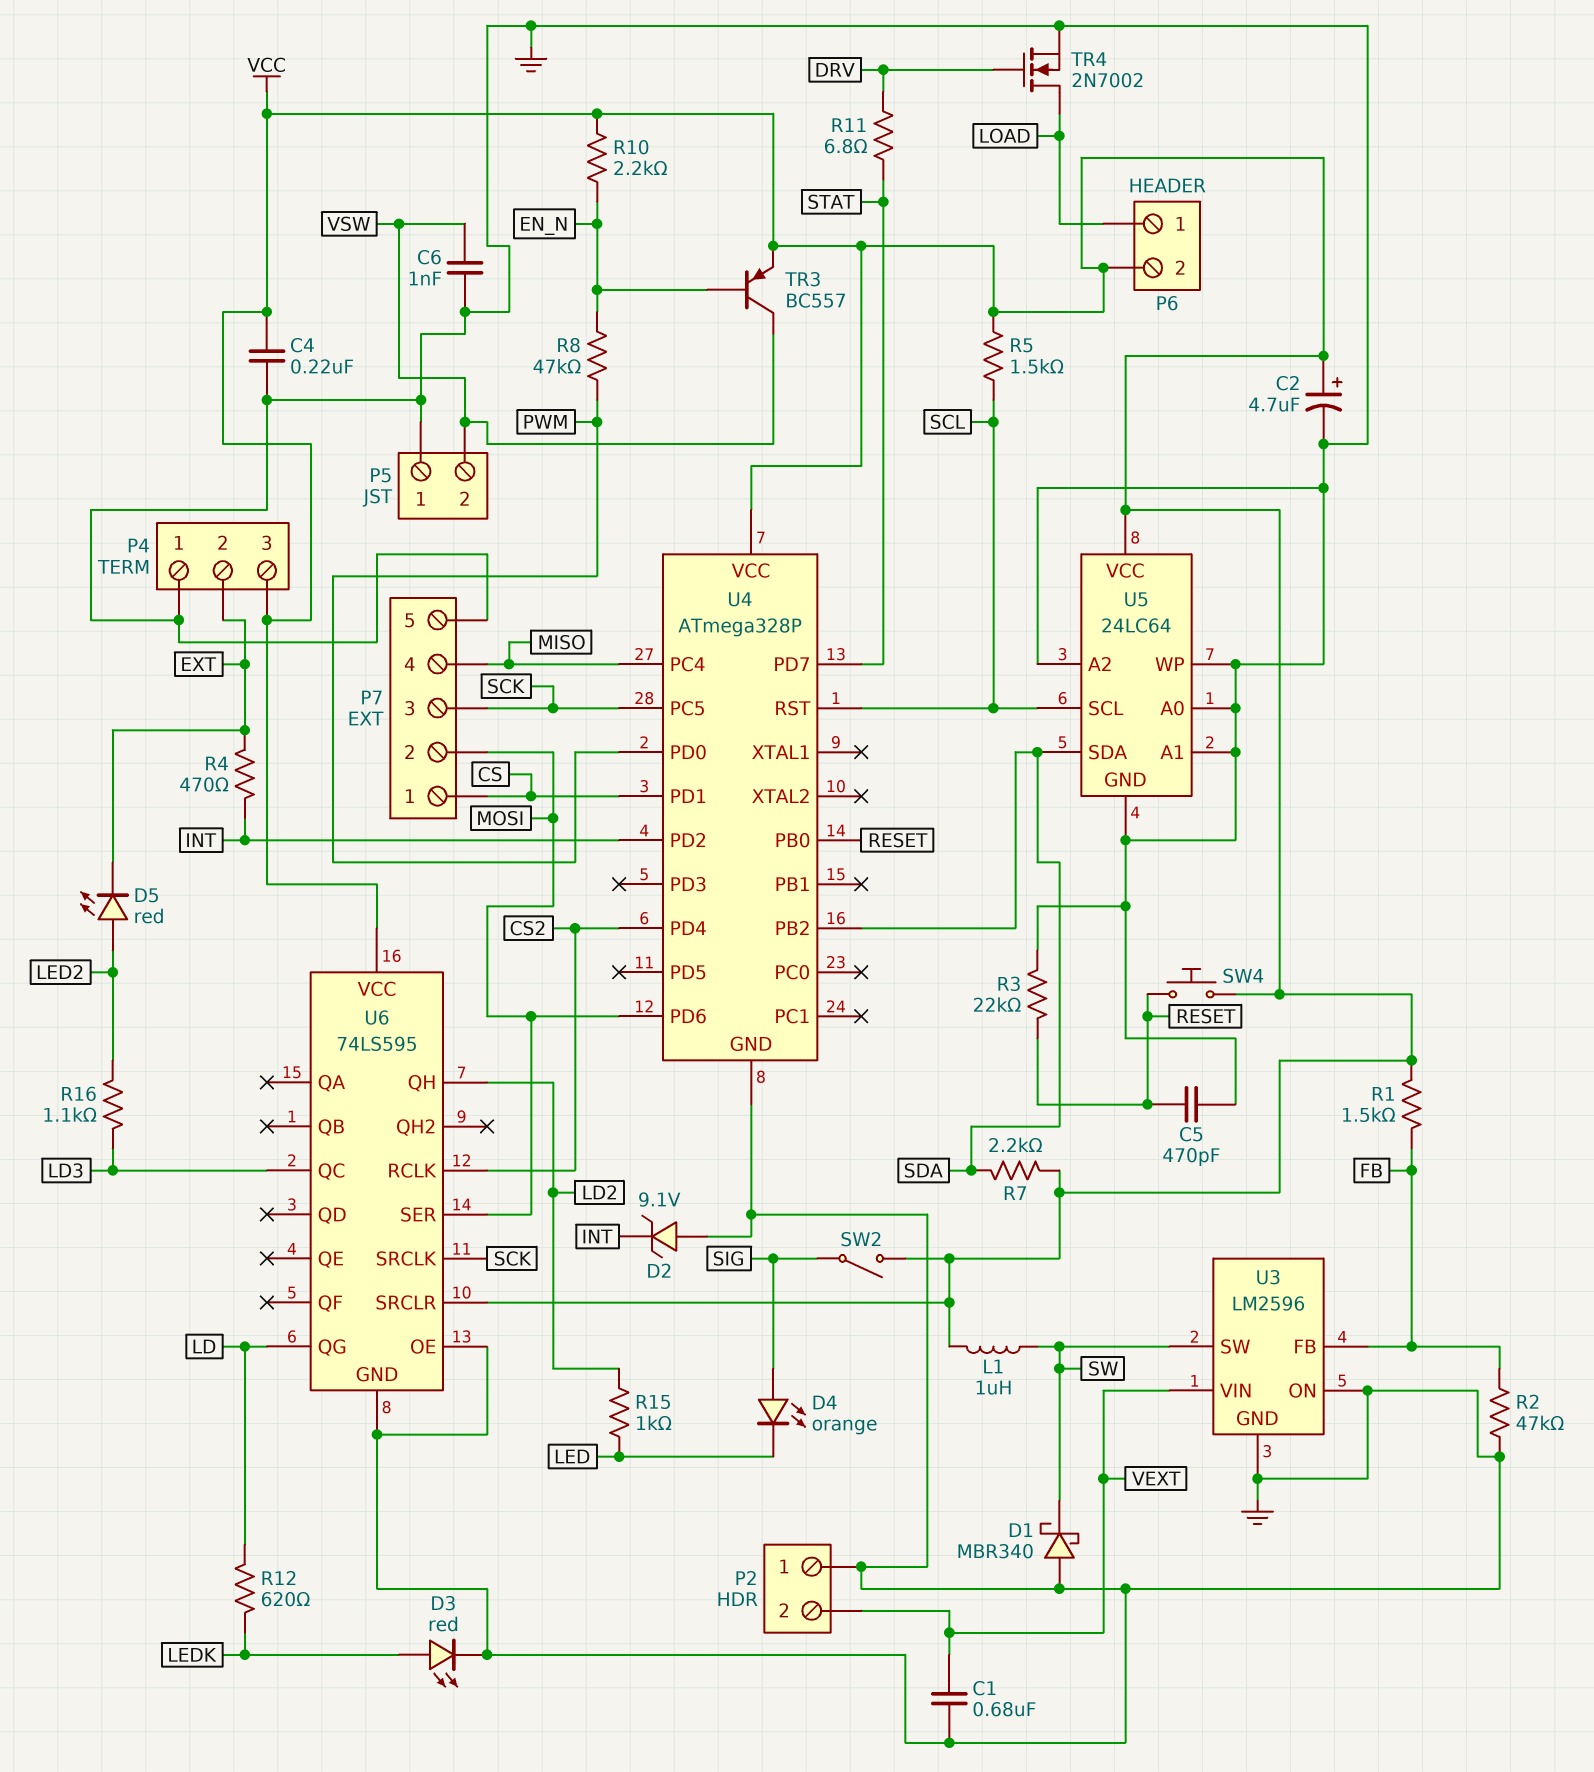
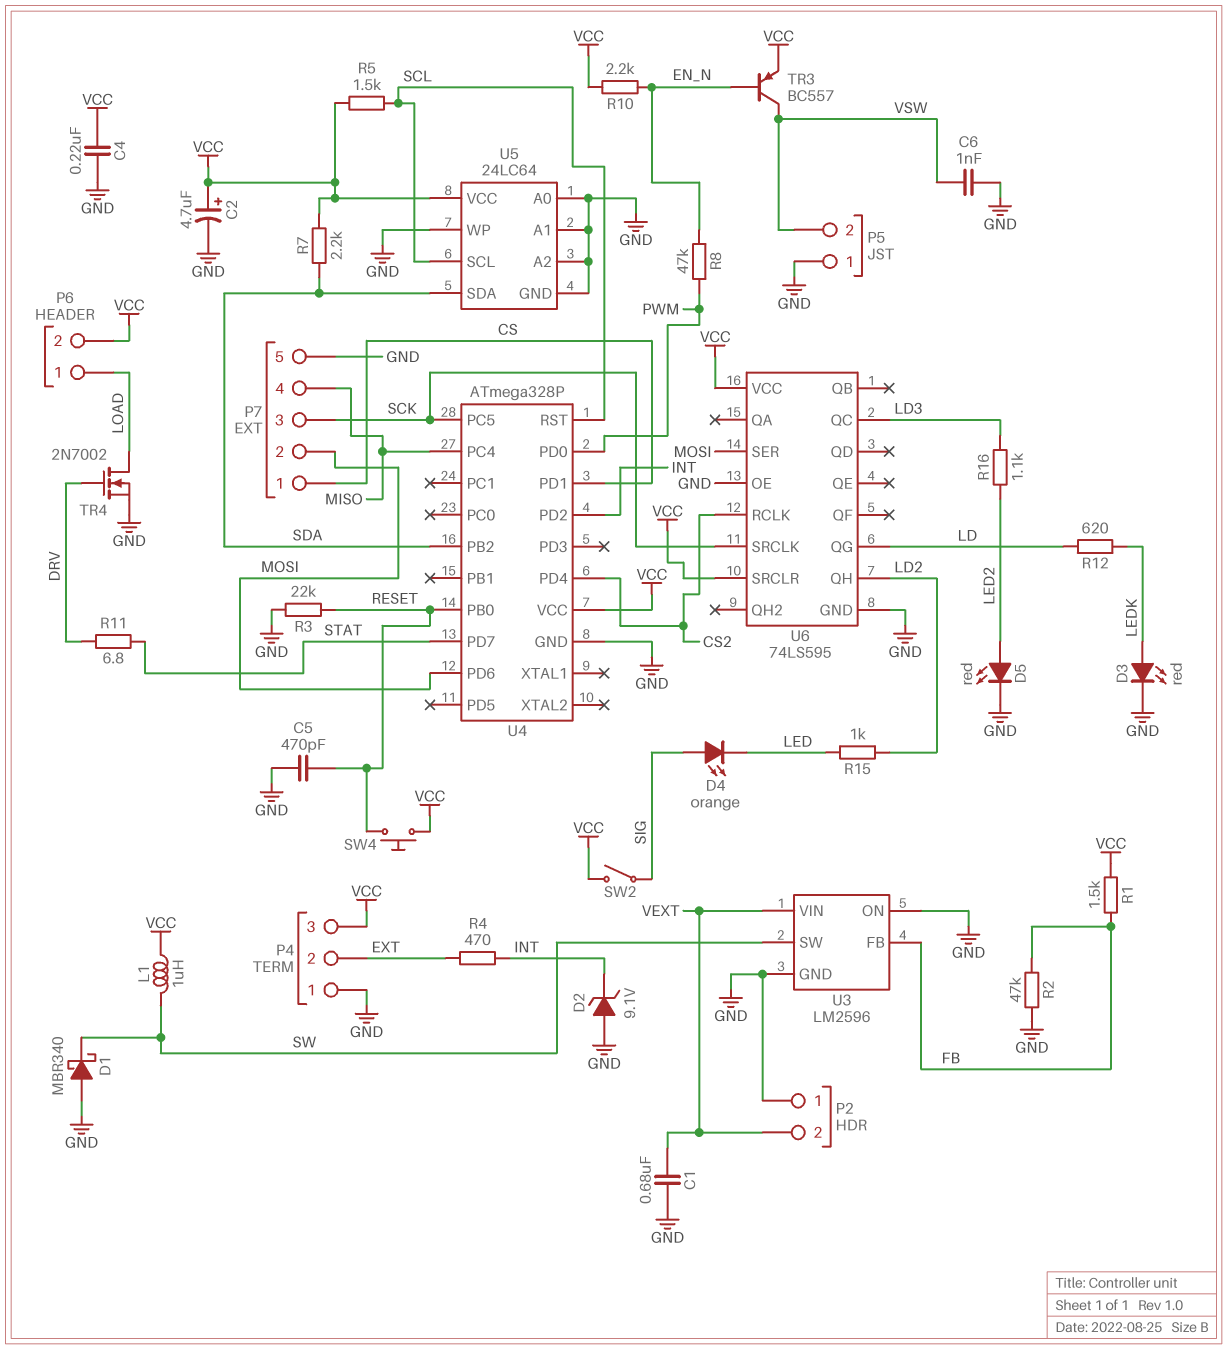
D5: LED red (A LED2, K EXT) -> LED red (A LED2, K GND)

